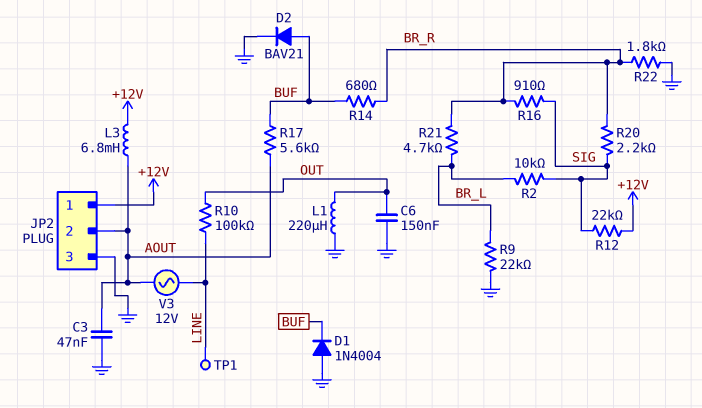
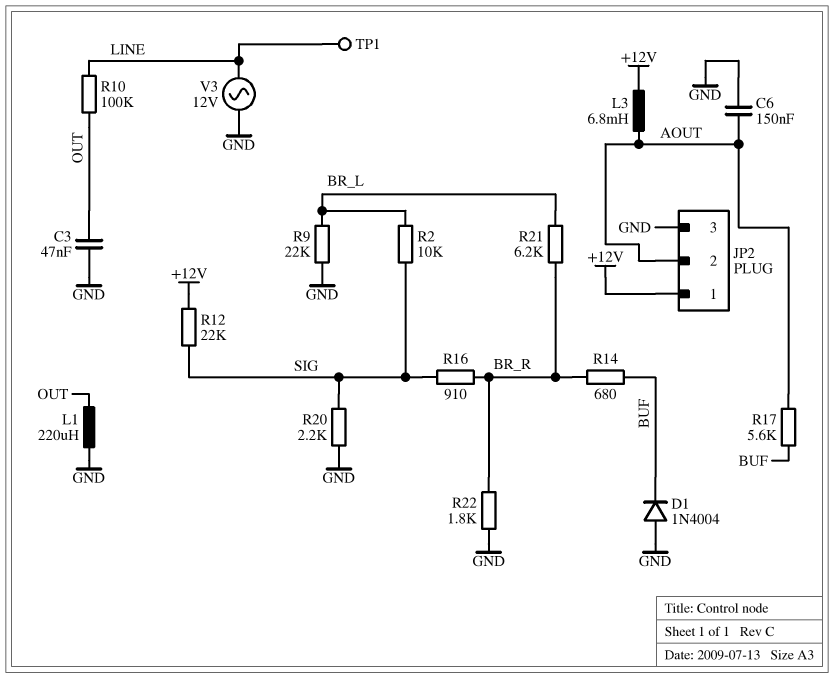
C3: 47nF (AOUT, GND) -> 47nF (GND, OUT)
C6: 150nF (GND, OUT) -> 150nF (AOUT, GND)
D2: diode BAV21 (A BUF, K GND) -> none
R20: 2.2k (BR_R, SIG) -> 2.2k (GND, SIG)
R21: 4.7k (BR_L, BR_R) -> 6.2k (BR_L, BR_R)
V3: AC 12V (AOUT, LINE) -> AC 12V (GND, LINE)

